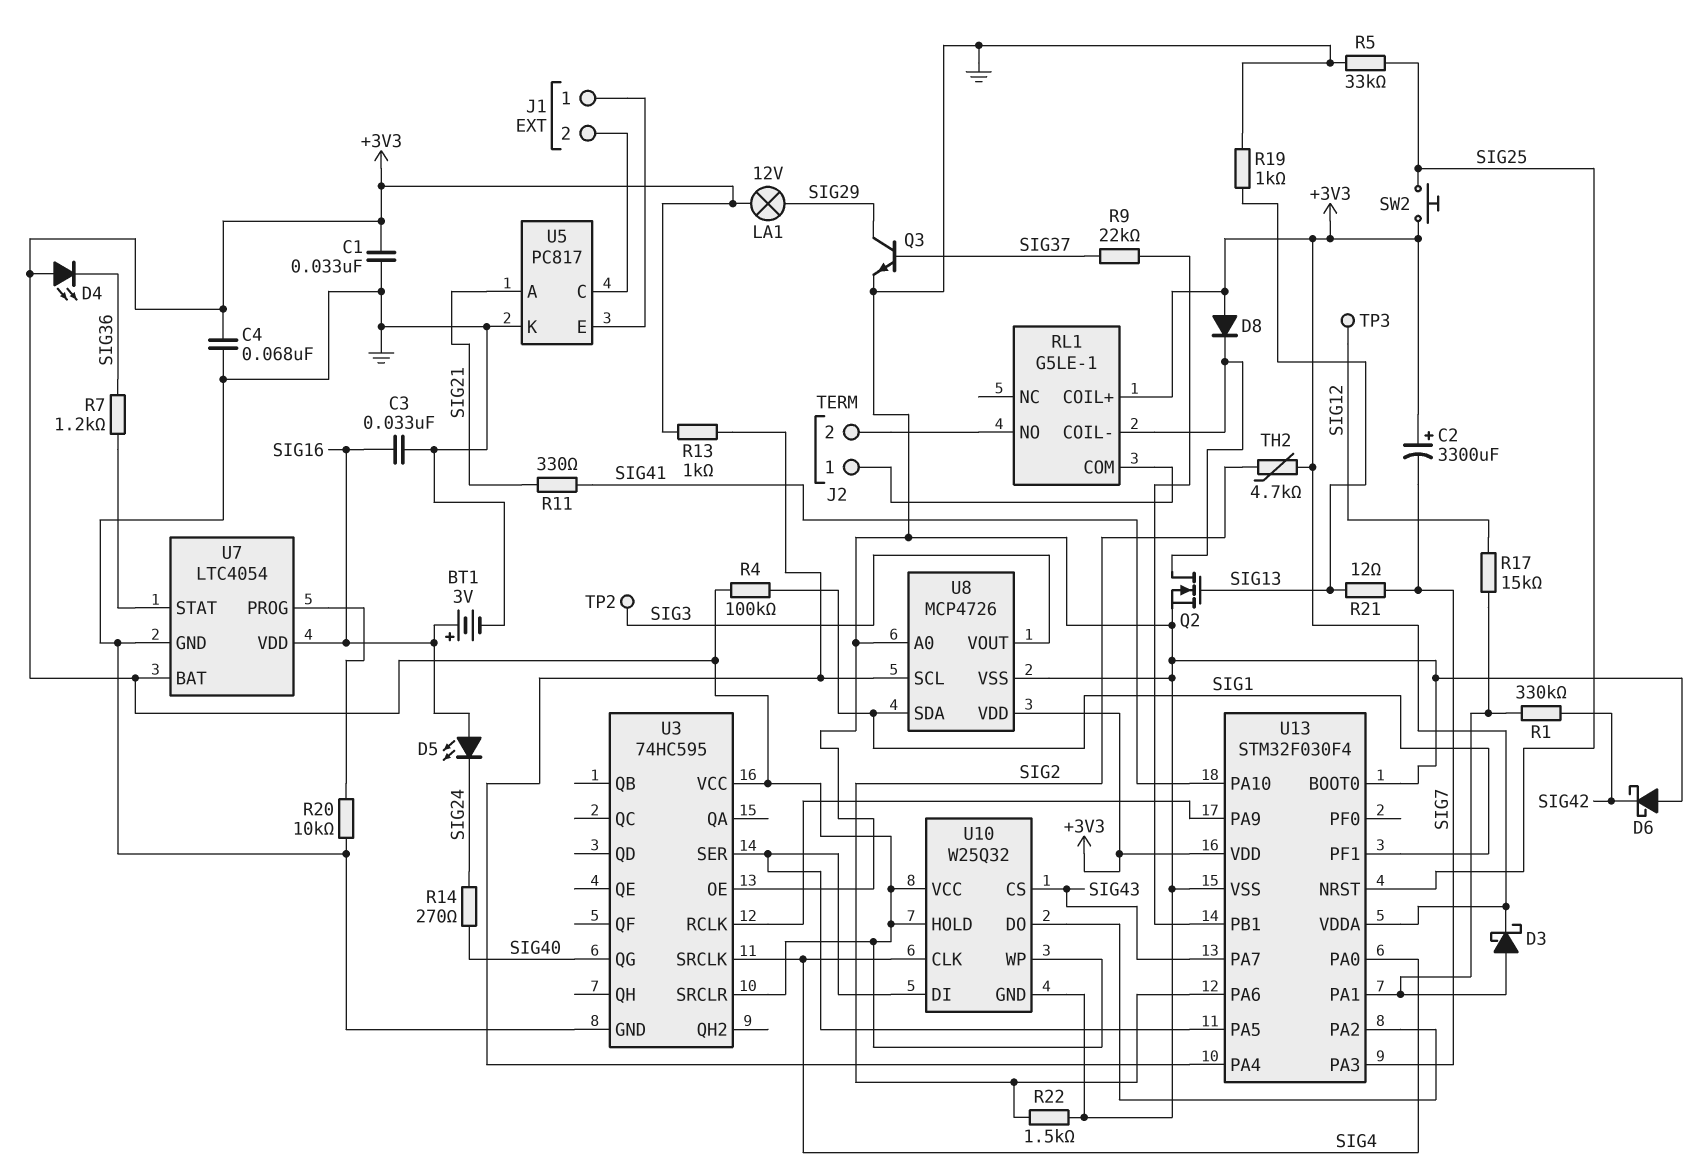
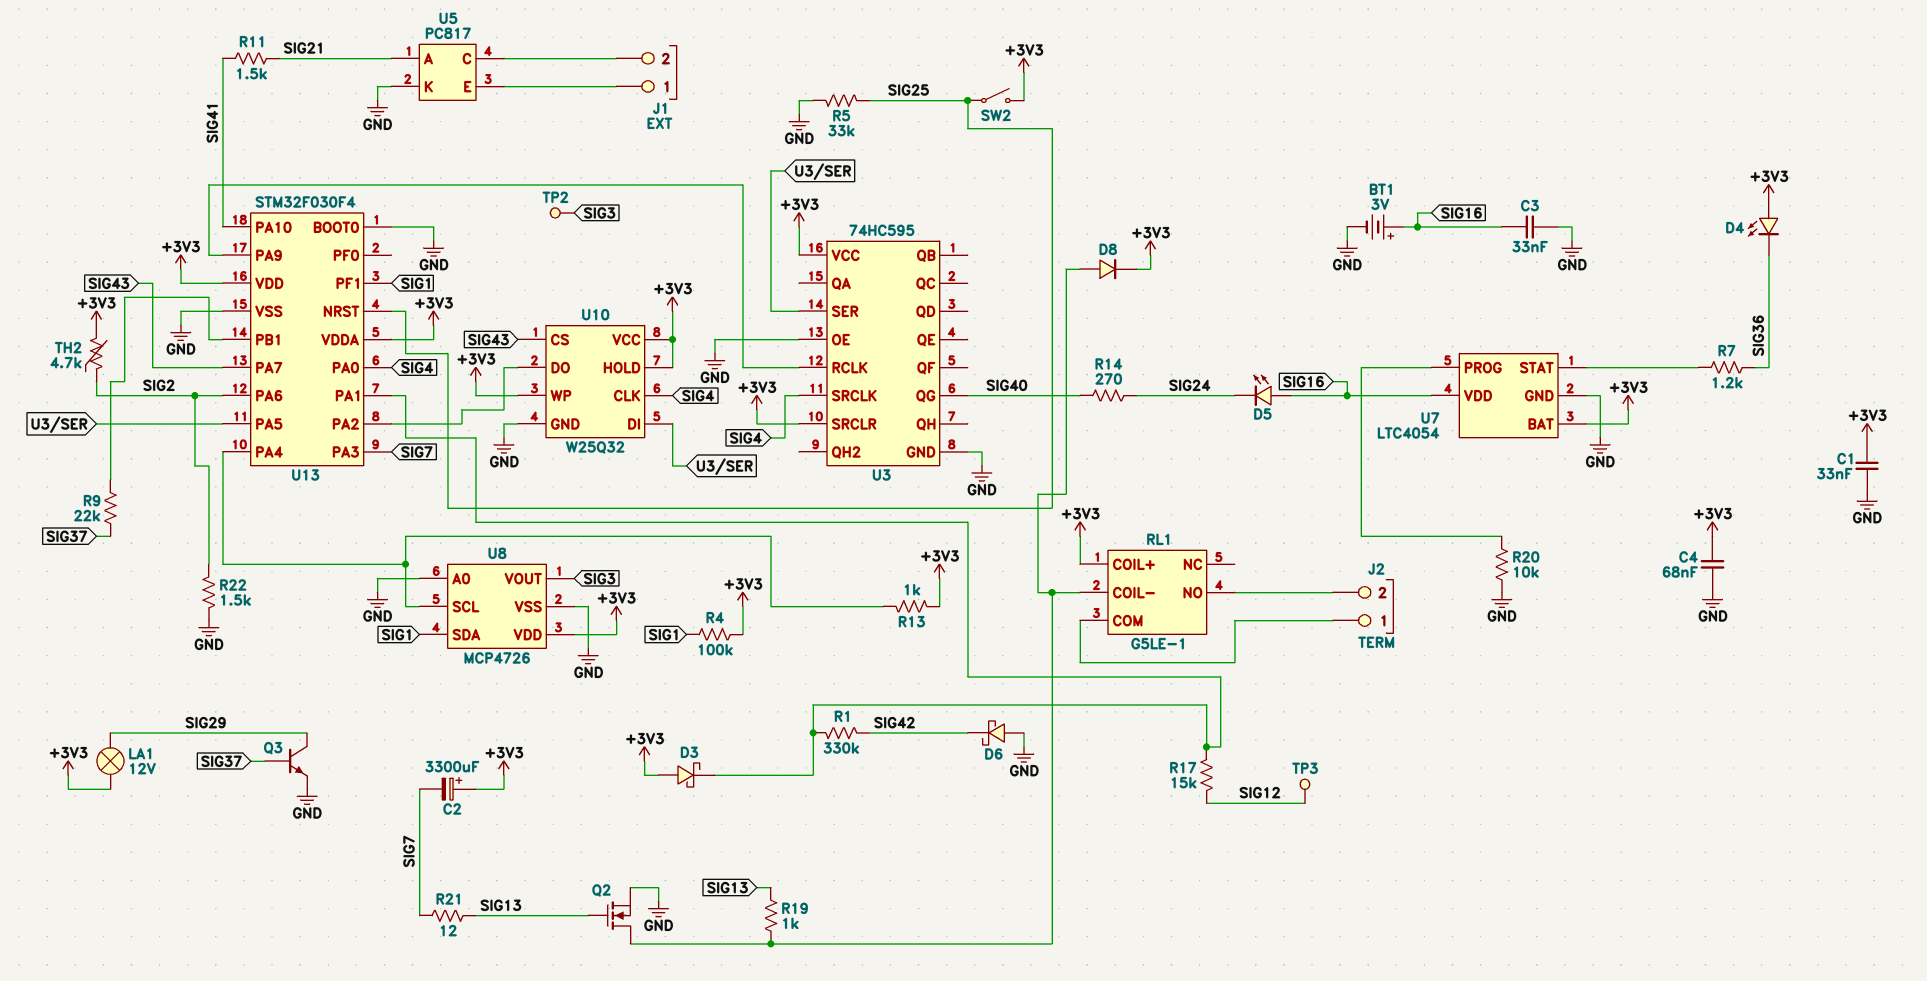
D3: schottky (A U13/PA1, K +3V3) -> schottky (A +3V3, K U13/PA1)
D8: diode (A +3V3, K RL1/COIL-) -> diode (A RL1/COIL-, K +3V3)
R11: 330 (SIG21, SIG41) -> 1.5k (SIG21, SIG41)
R19: 1k (GND, SIG13) -> 1k (RL1/COIL-, SIG13)
SW2: button (+3V3, SIG25) -> switch (+3V3, SIG25)

